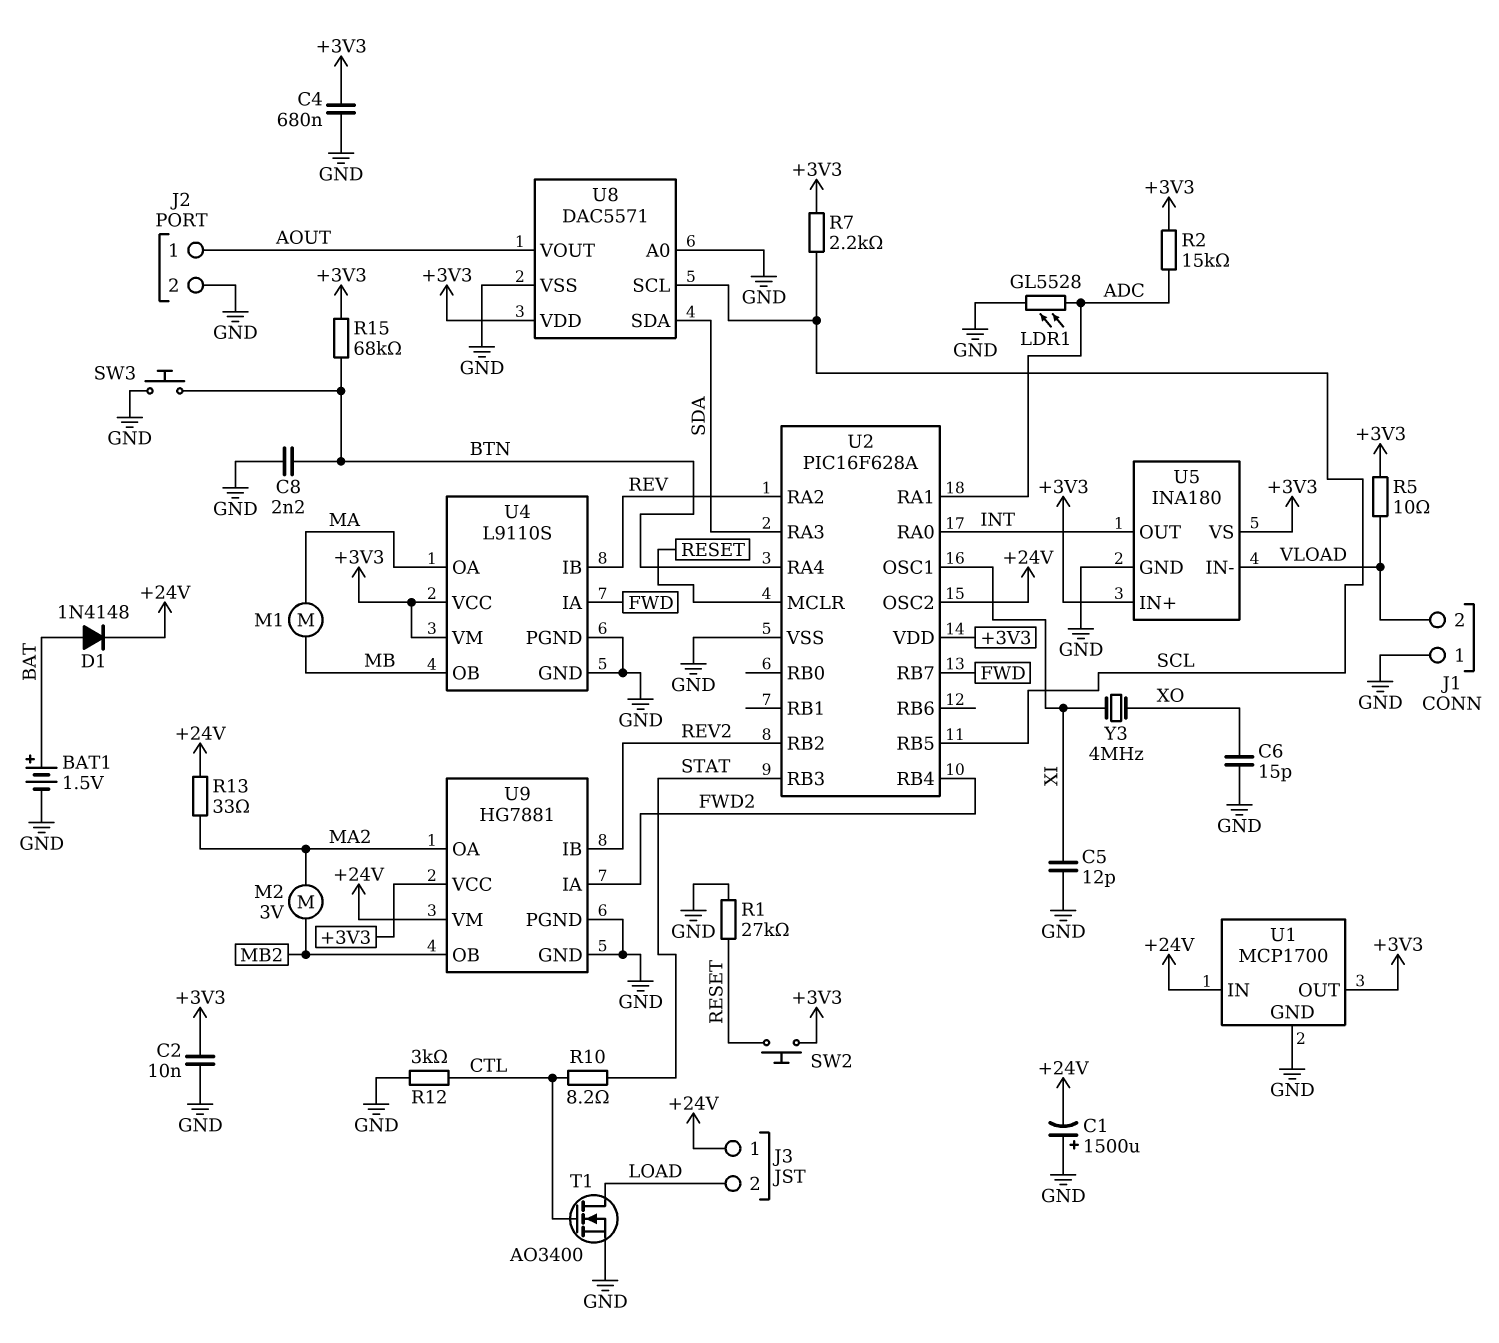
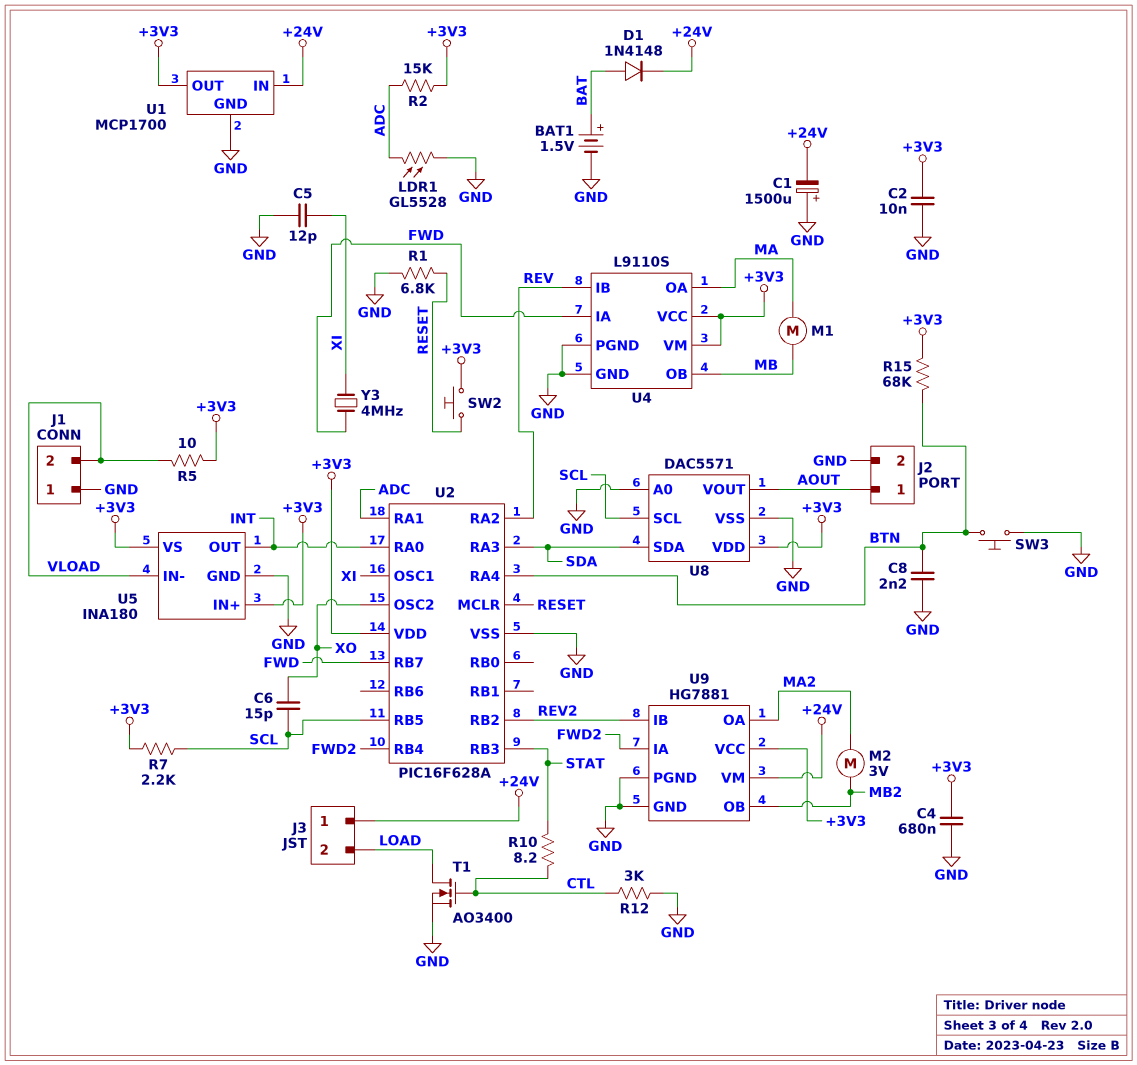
C6: 15pF (GND, XO) -> 15pF (SCL, XO)
R1: 27k (GND, RESET) -> 6.8k (GND, RESET)
R13: 33 (+24V, MA2) -> none
U2 pin OSC2: +24V -> XO
Y3: 4MHz (XI, XO) -> 4MHz (FWD, XI)

